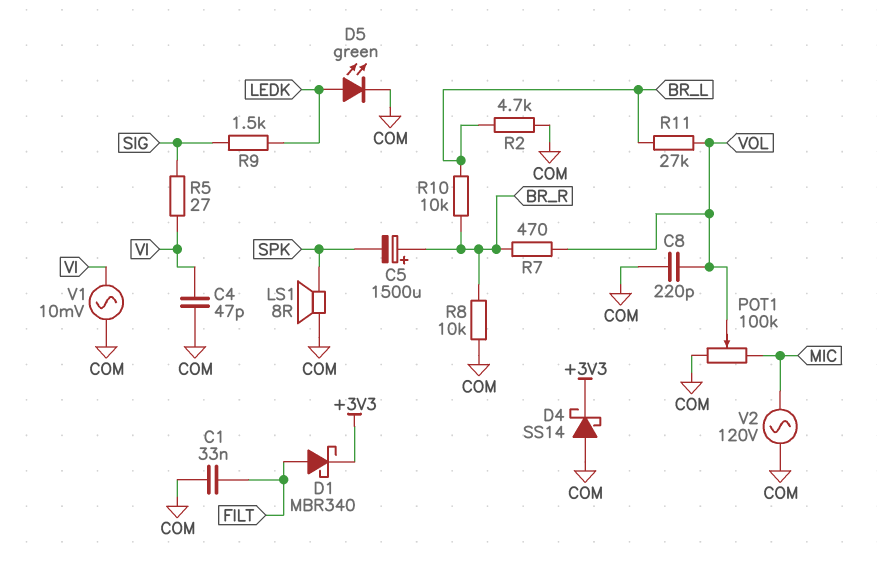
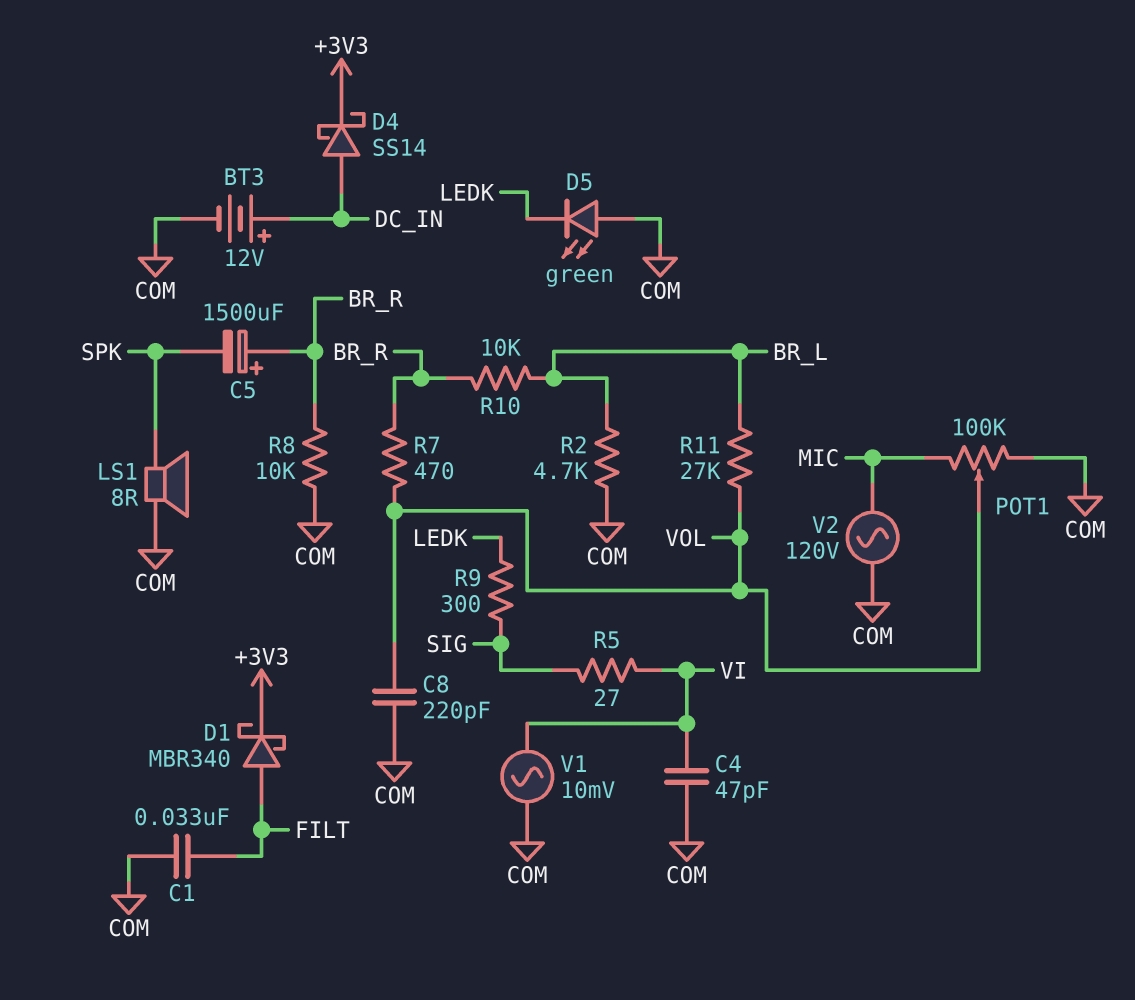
BT3: none -> 12V (plus DC_IN, minus COM)
D4: schottky SS14 (A COM, K +3V3) -> schottky SS14 (A DC_IN, K +3V3)
D5: LED green (A LEDK, K COM) -> LED green (A COM, K LEDK)
R9: 1.5k (LEDK, SIG) -> 300 (LEDK, SIG)

